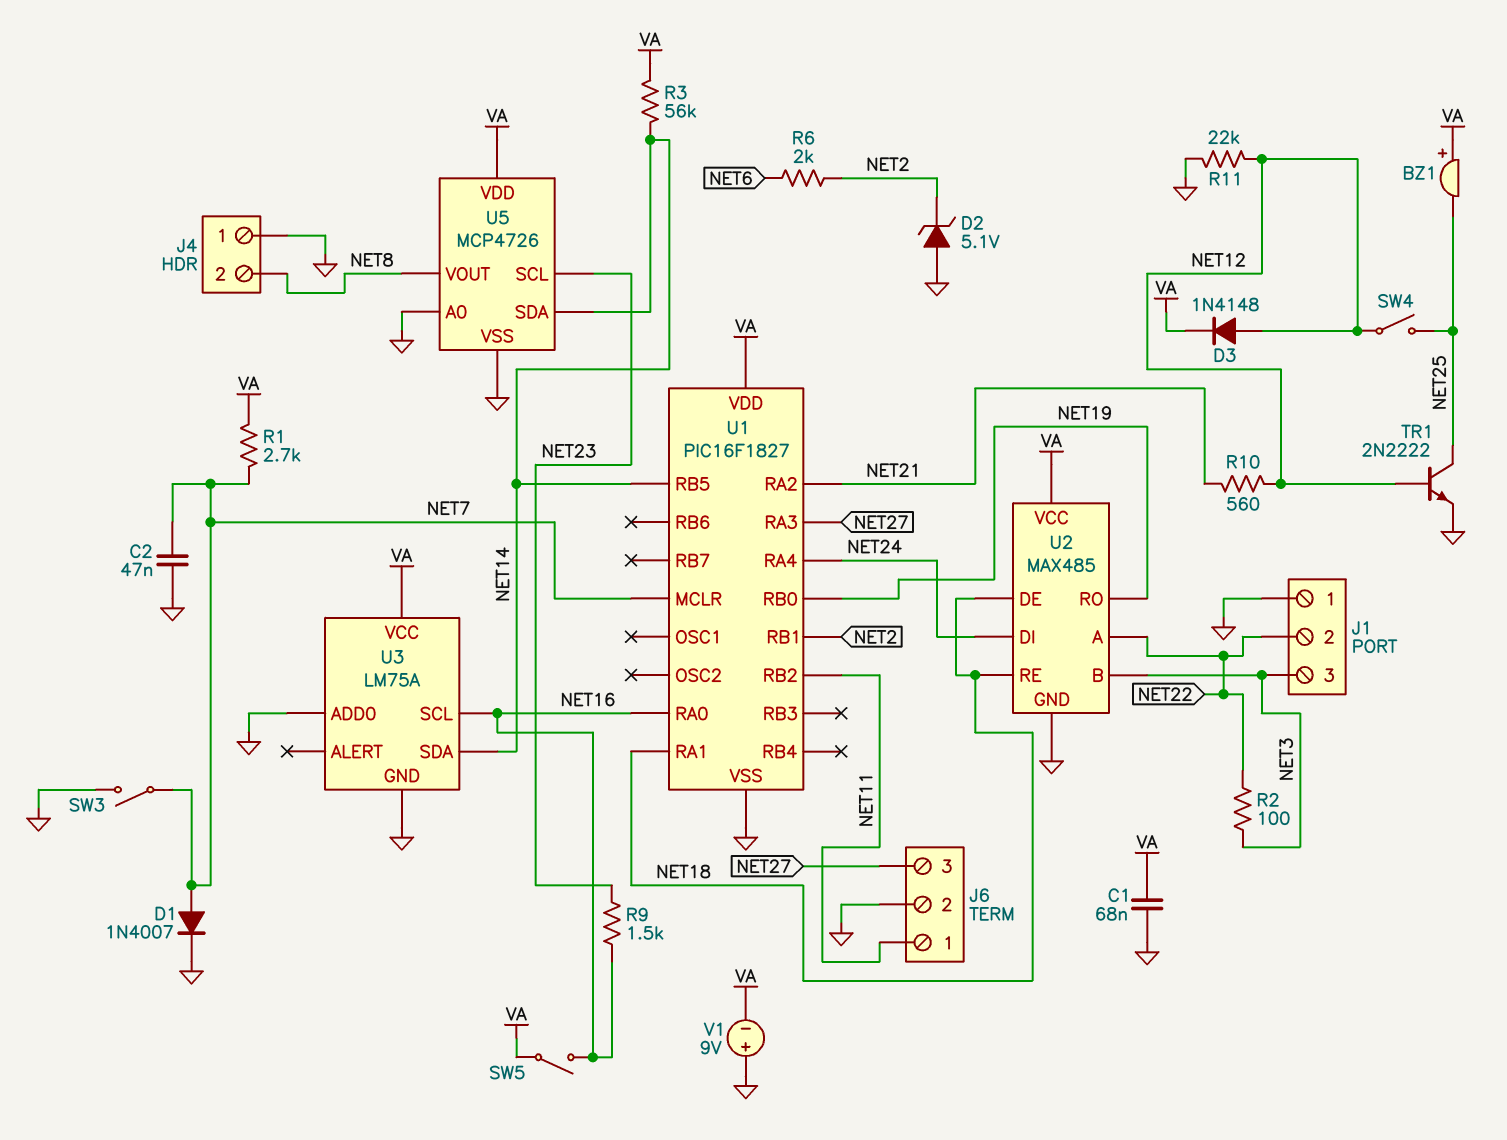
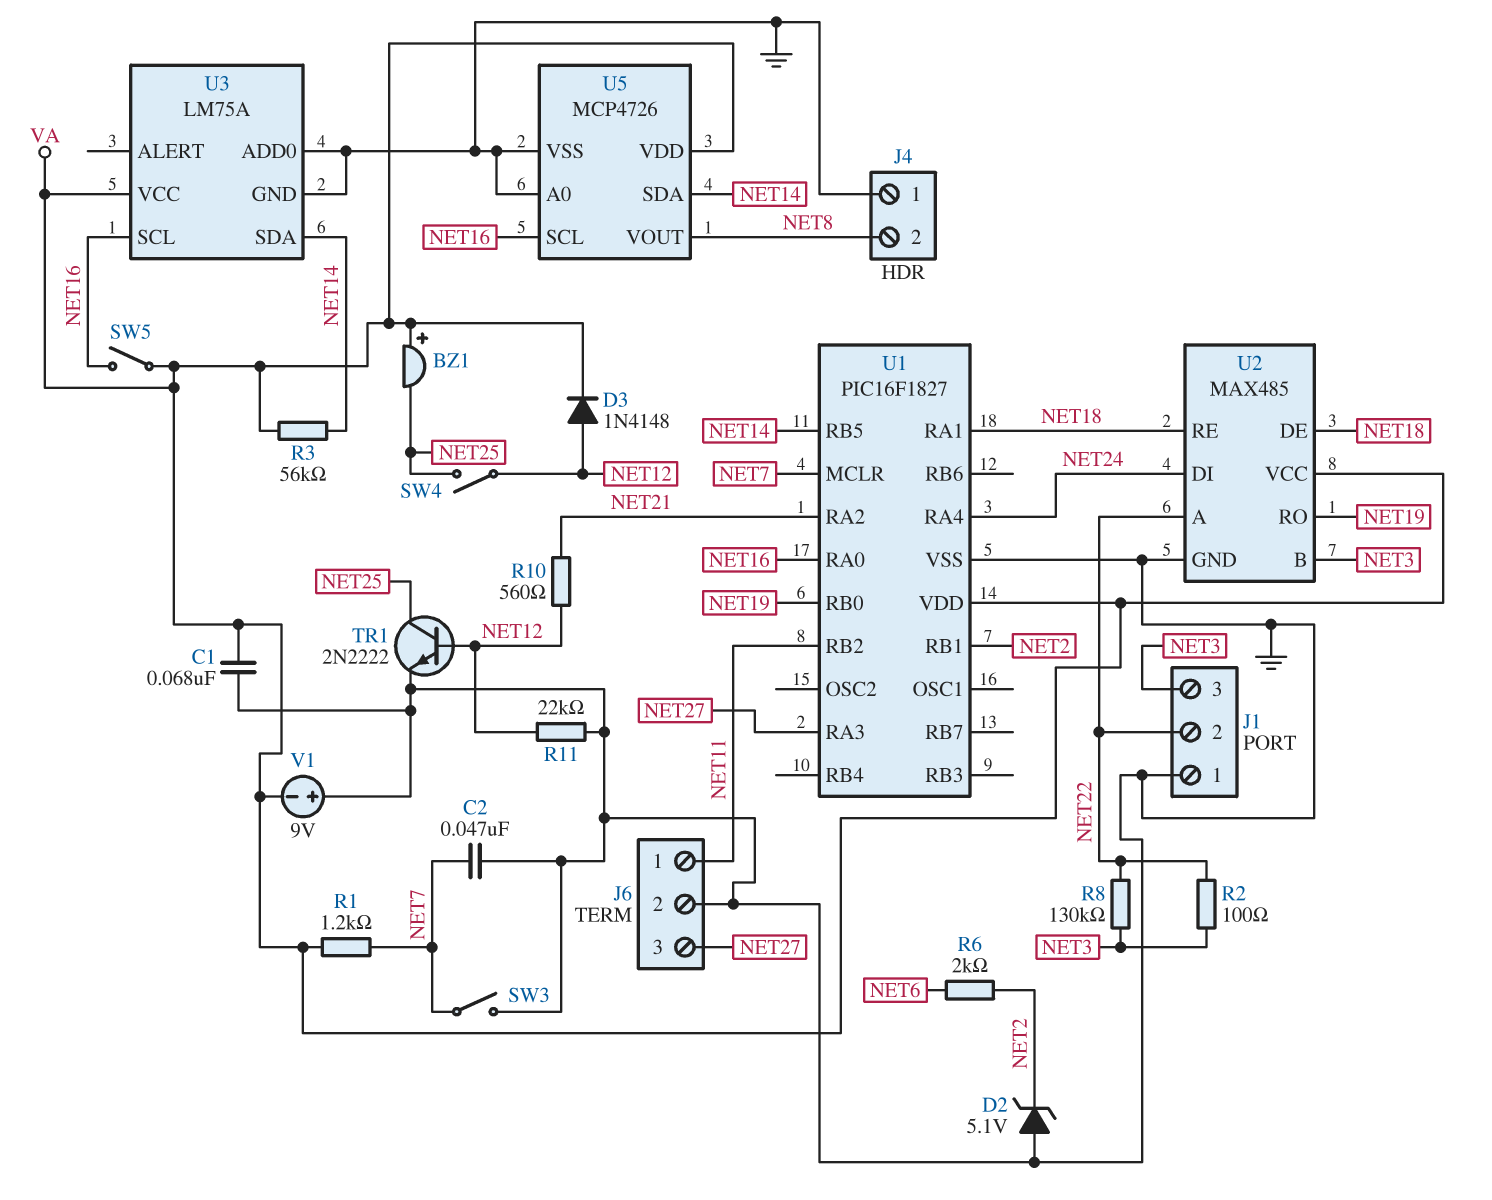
D1: diode 1N4007 (A NET7, K GND) -> none
R1: 2.7k (NET7, VA) -> 1.2k (NET7, VA)
R8: none -> 130k (NET3, NET22)
R9: 1.5k (NET16, NET23) -> none
U5 pin SCL: NET23 -> NET16

